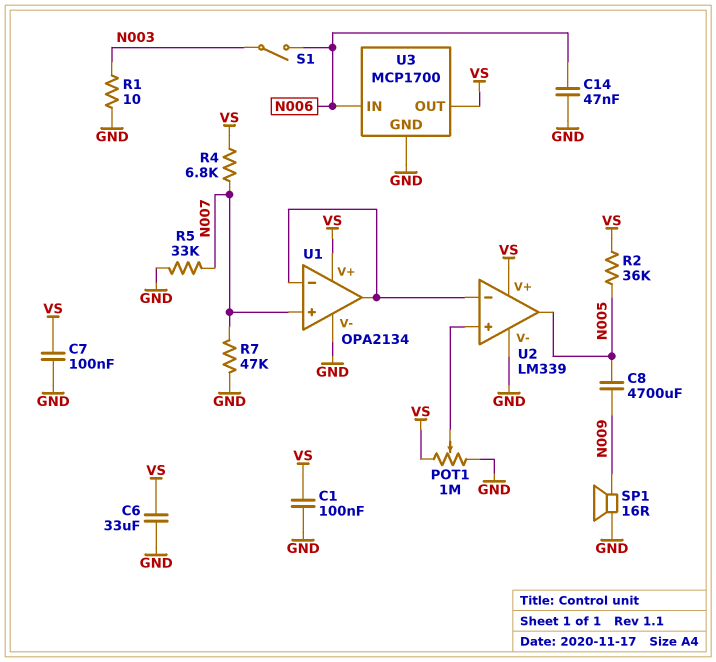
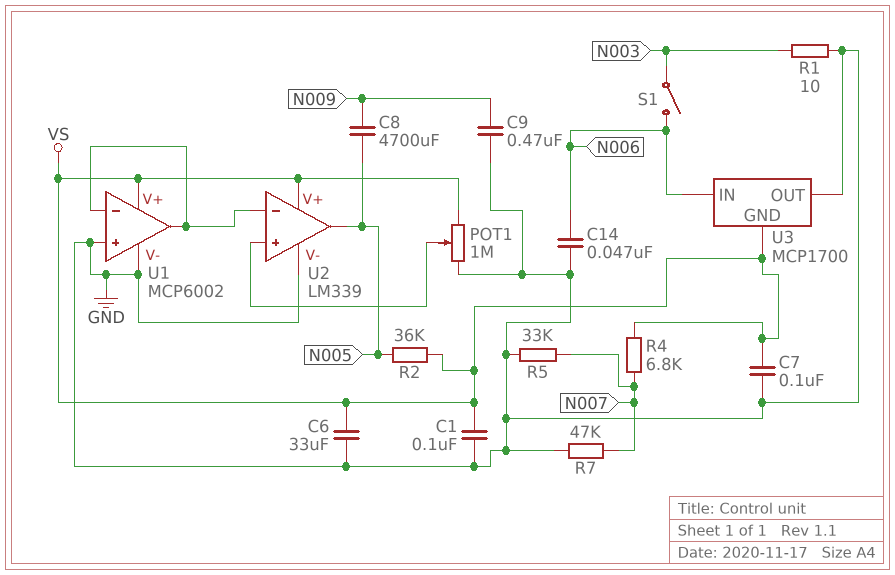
C9: none -> 470nF (GND, N009)
SP1: speaker 16R (GND, N009) -> none
U1: OPA2134 -> MCP6002
U1 pin in+: N007 -> GND
U3 pin GND: GND -> VS
U3 pin OUT: VS -> GND

